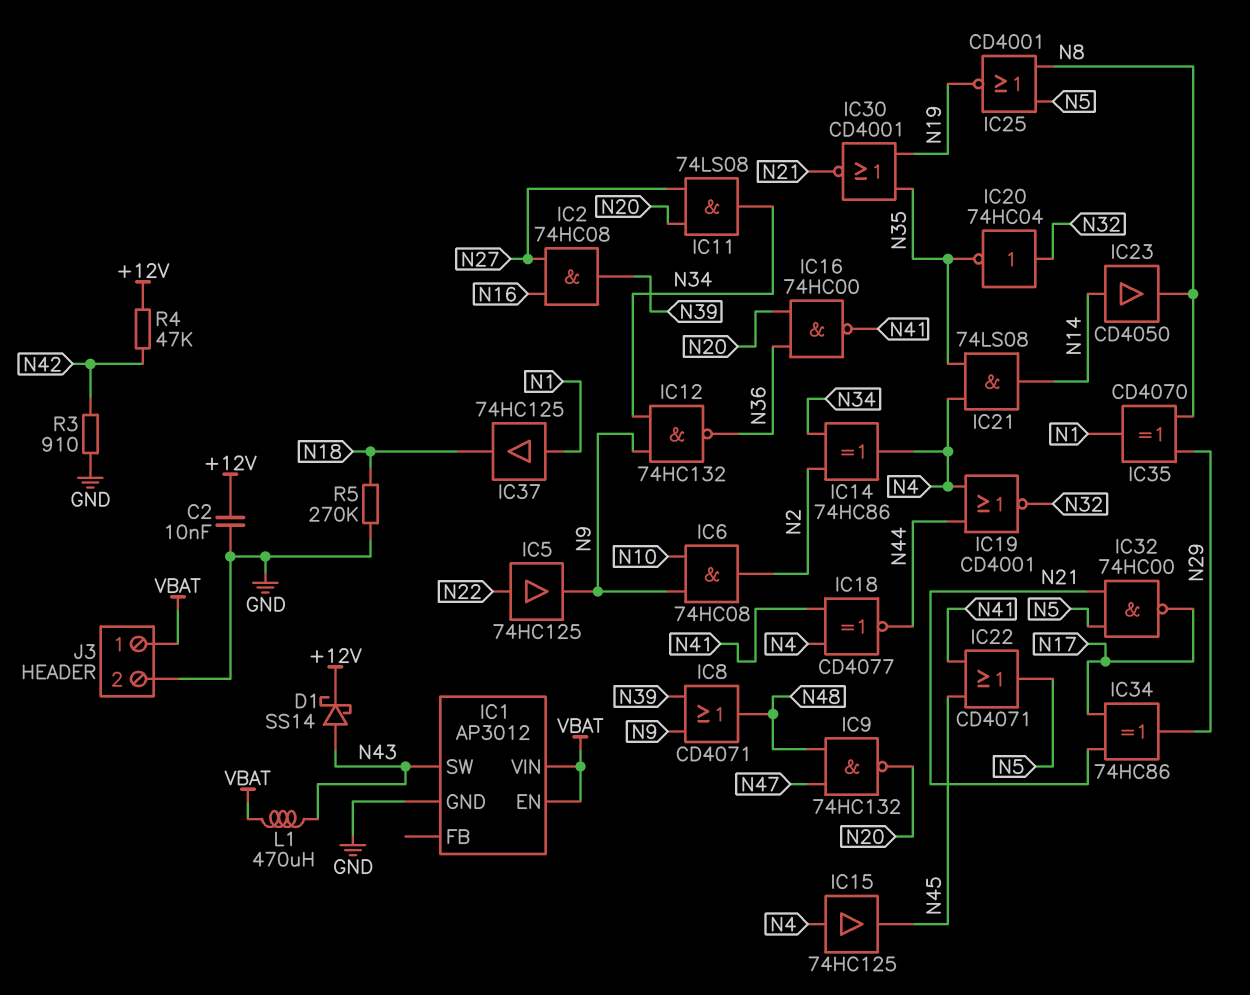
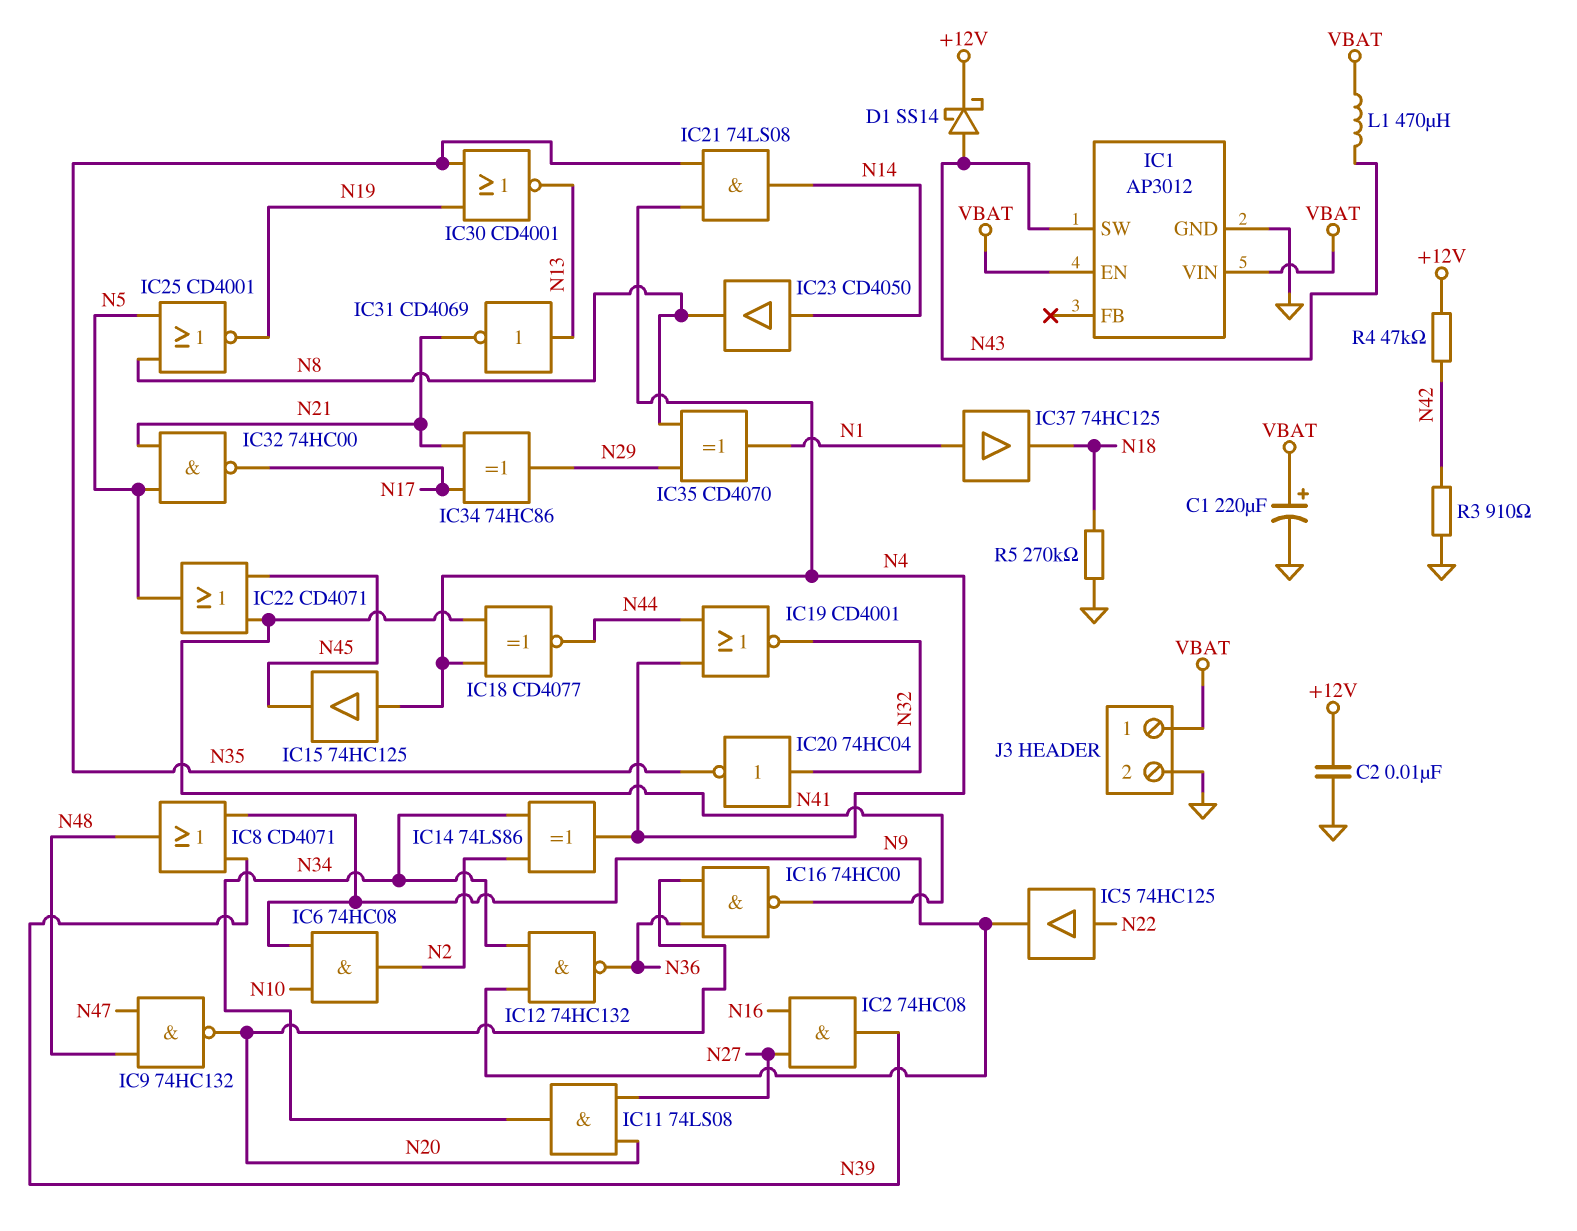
C1: none -> 220uF (plus VBAT, minus GND)
IC14: XOR 74HC86 (in N2, in N34, out N4) -> XOR 74LS86 (in N2, in N34, out N4)
IC30: NOR CD4001 (in N19, in N35, out N21) -> NOR CD4001 (in N19, in N35, out N13)
IC31: none -> NOT CD4069 (in N13, out N21)

